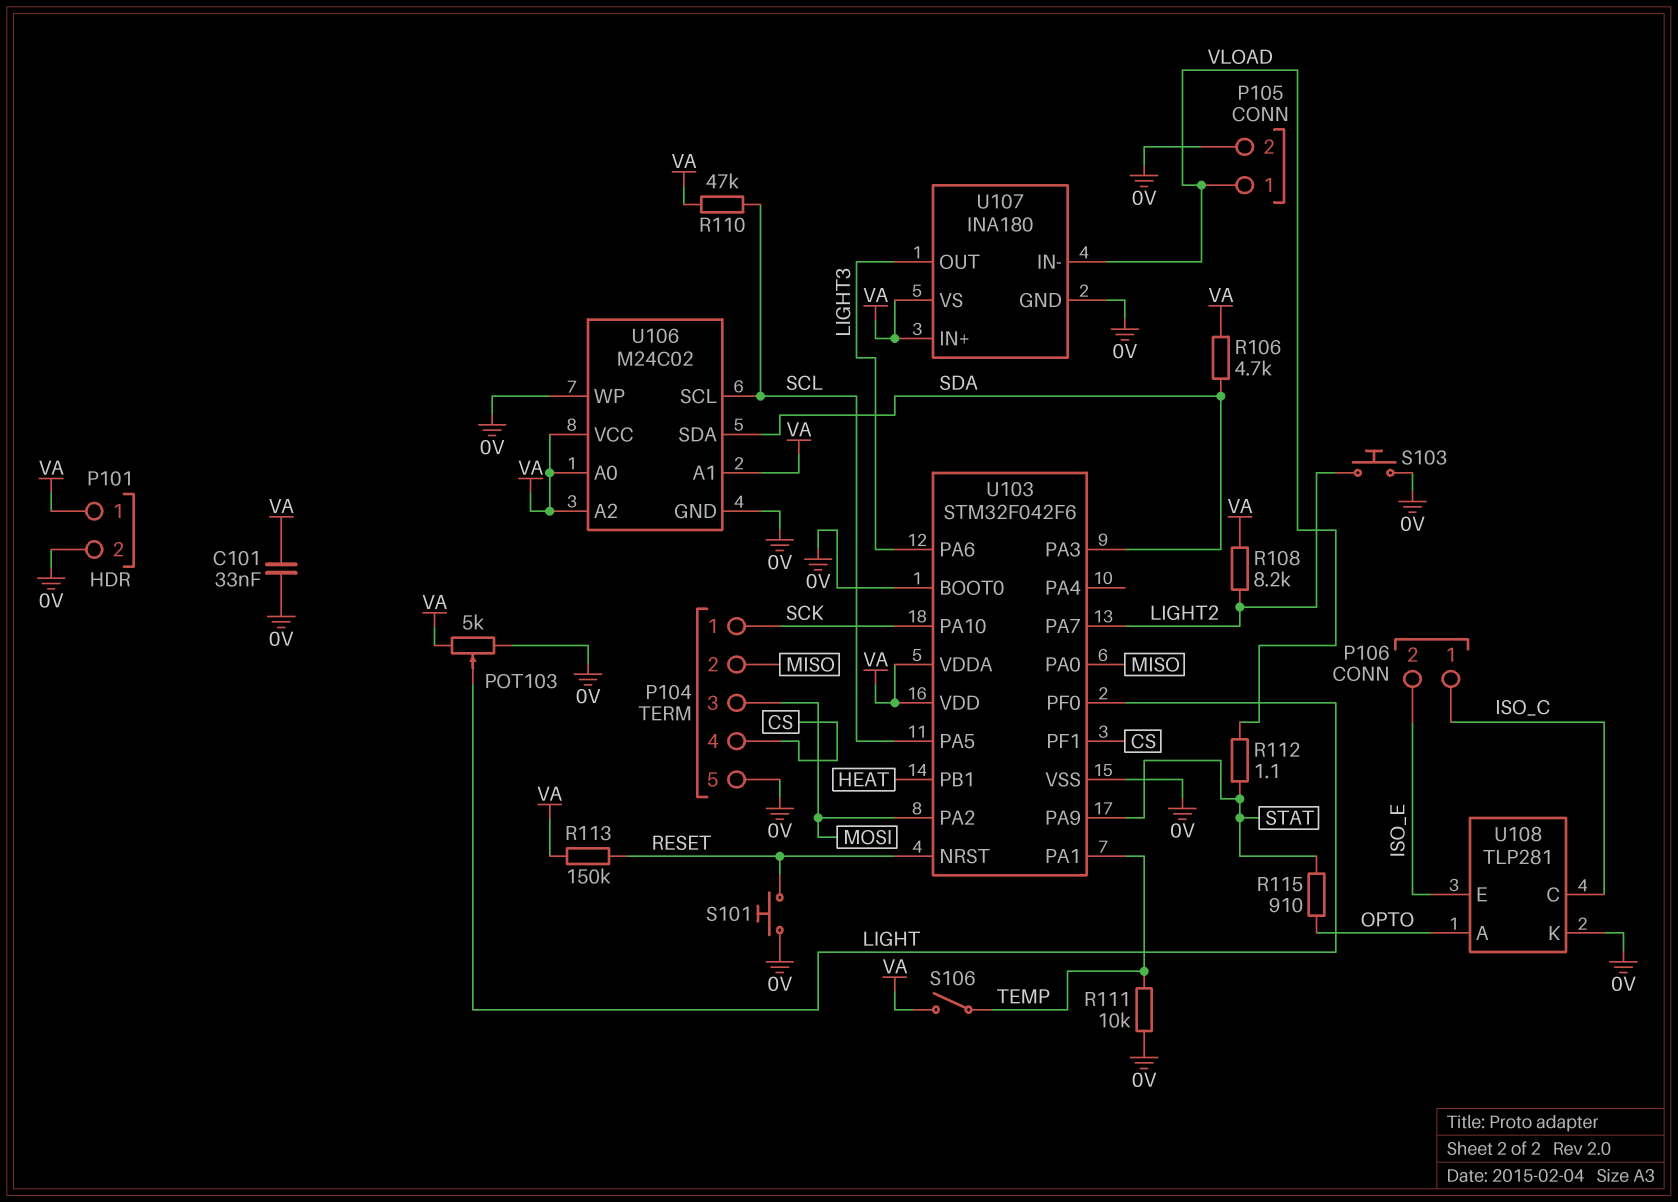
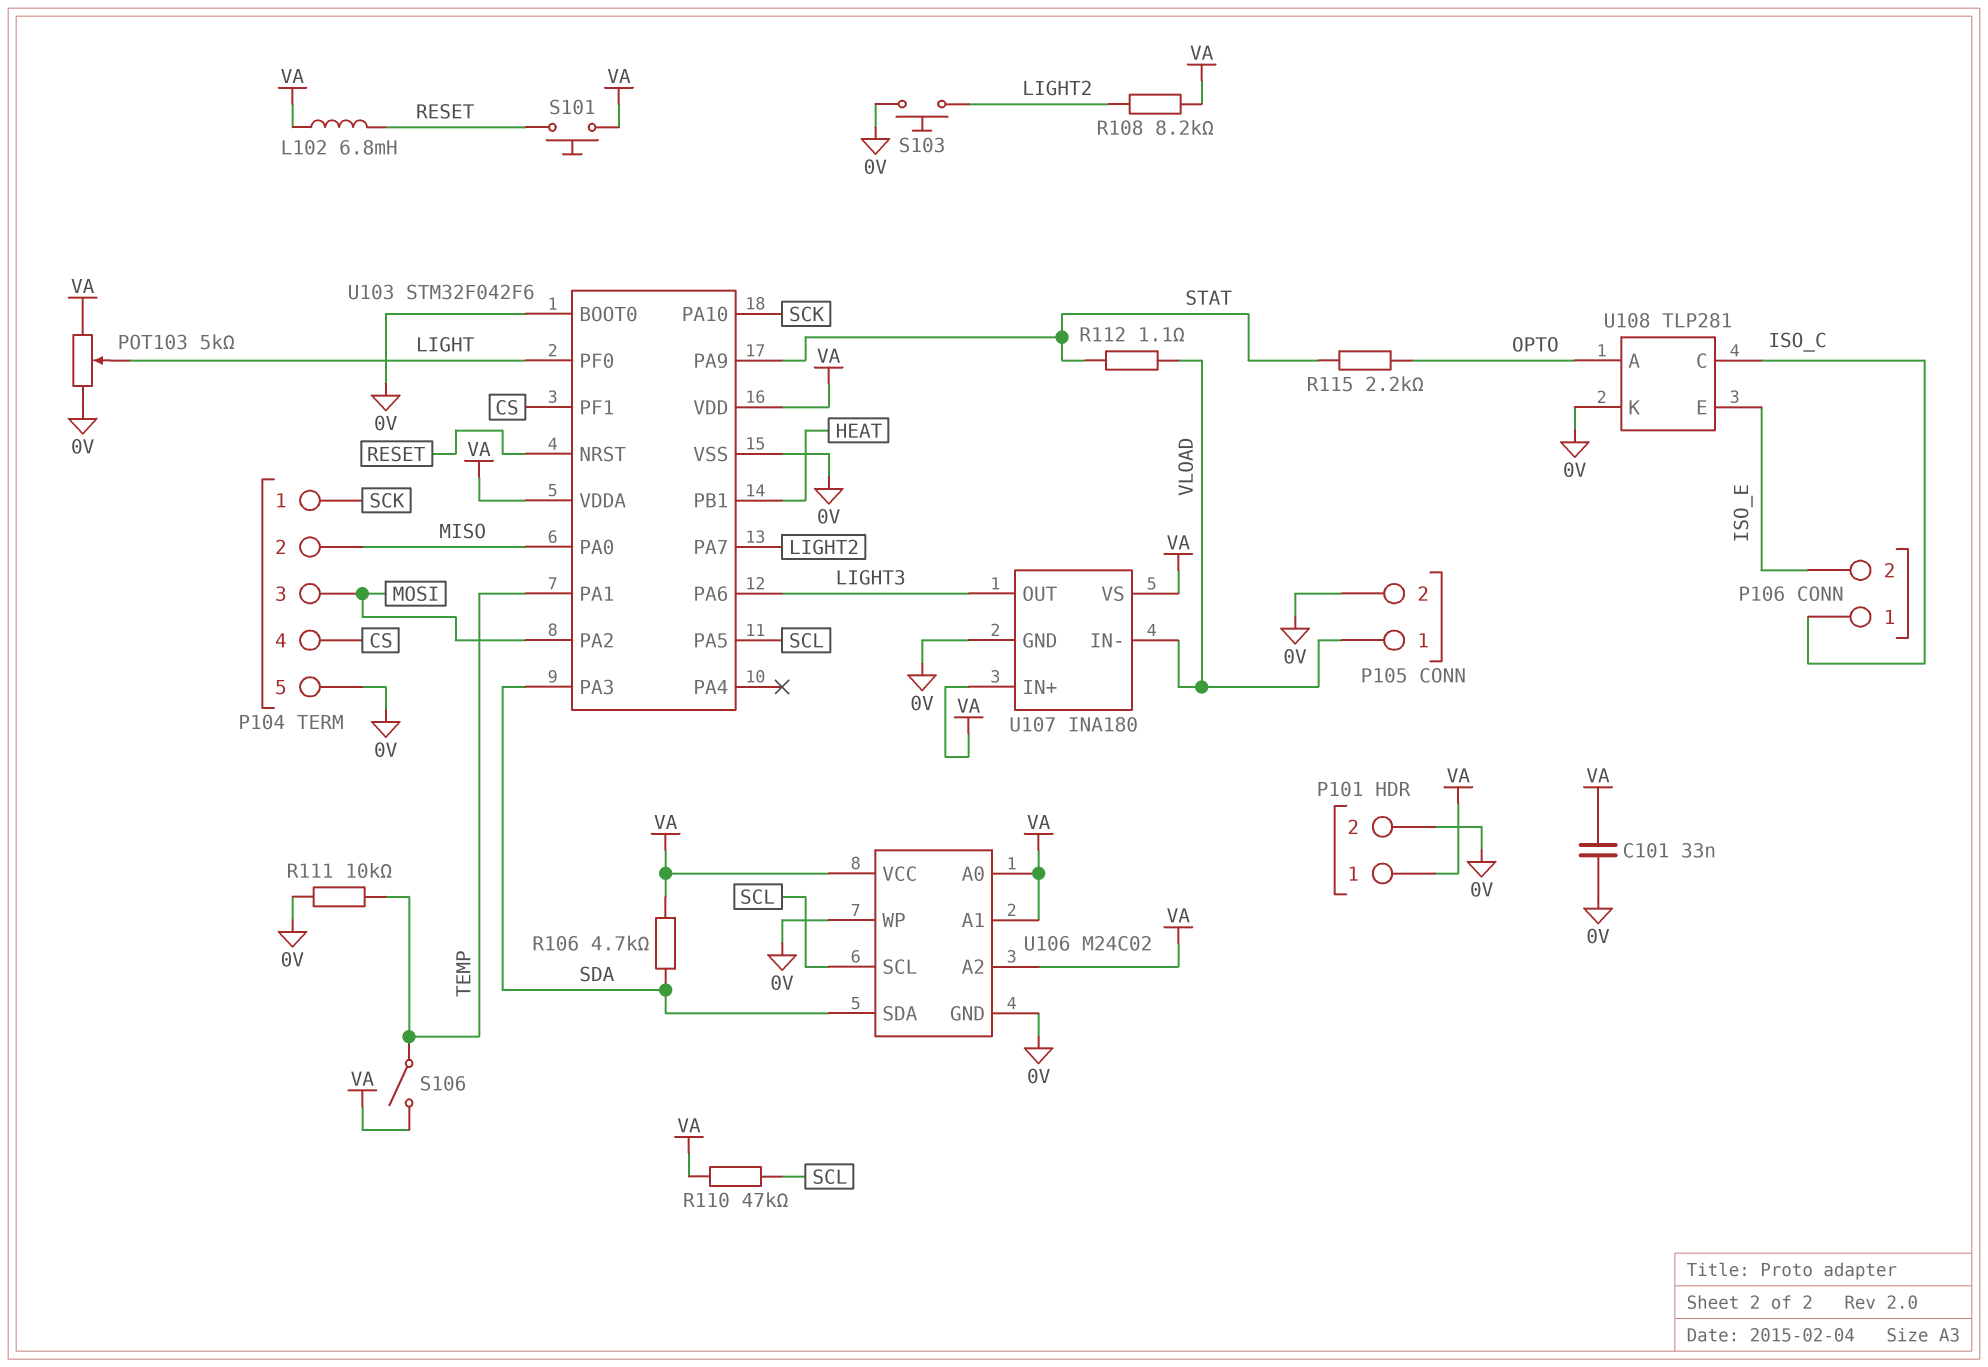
L102: none -> 6.8mH (RESET, VA)
R113: 150k (RESET, VA) -> none
R115: 910 (OPTO, STAT) -> 2.2k (OPTO, STAT)
S101: button (0V, RESET) -> button (RESET, VA)

